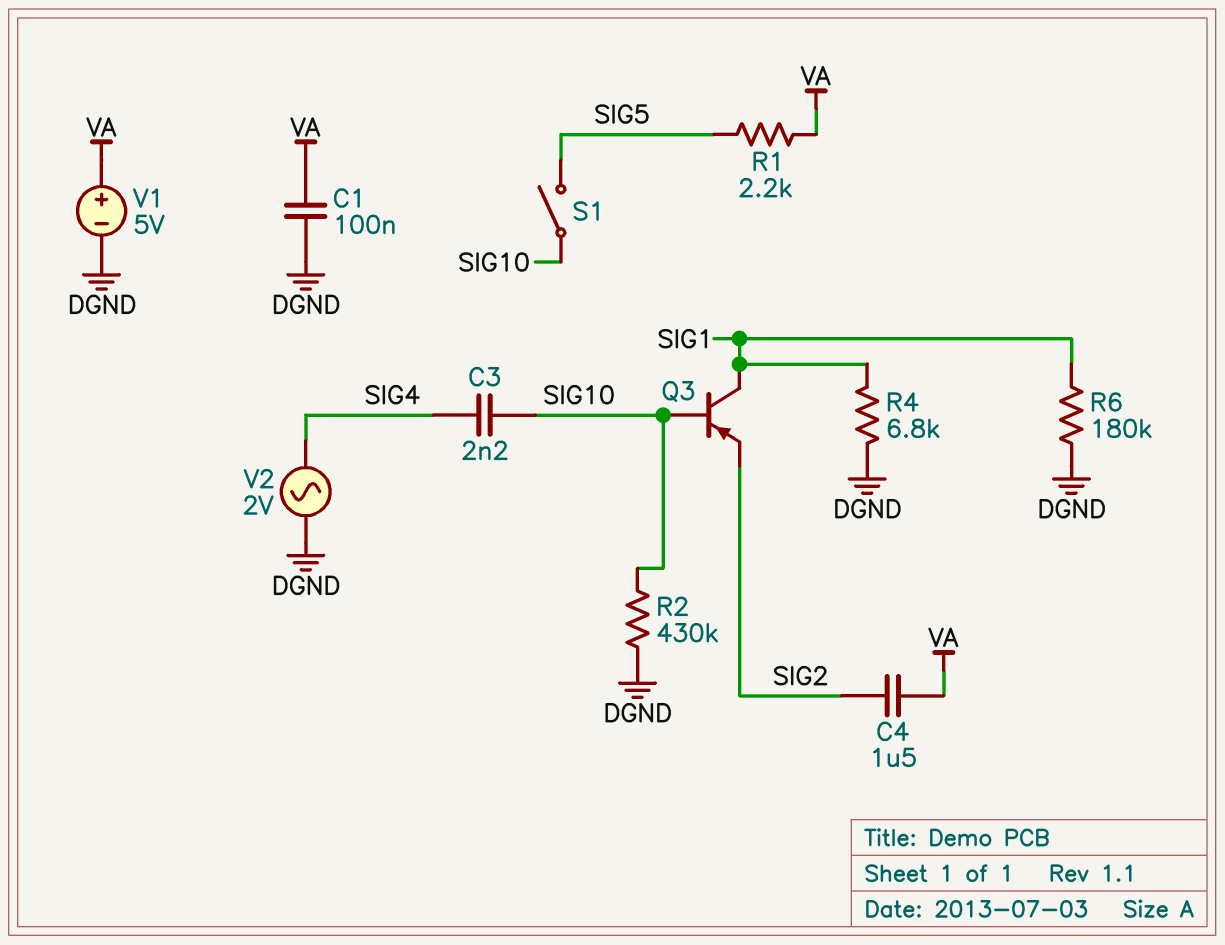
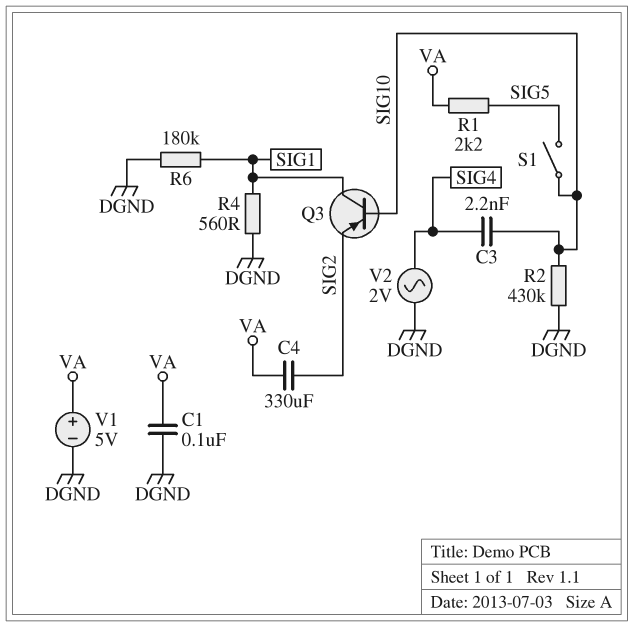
C4: 1.5uF (SIG2, VA) -> 330uF (SIG2, VA)
R4: 6.8k (DGND, SIG1) -> 560 (DGND, SIG1)

